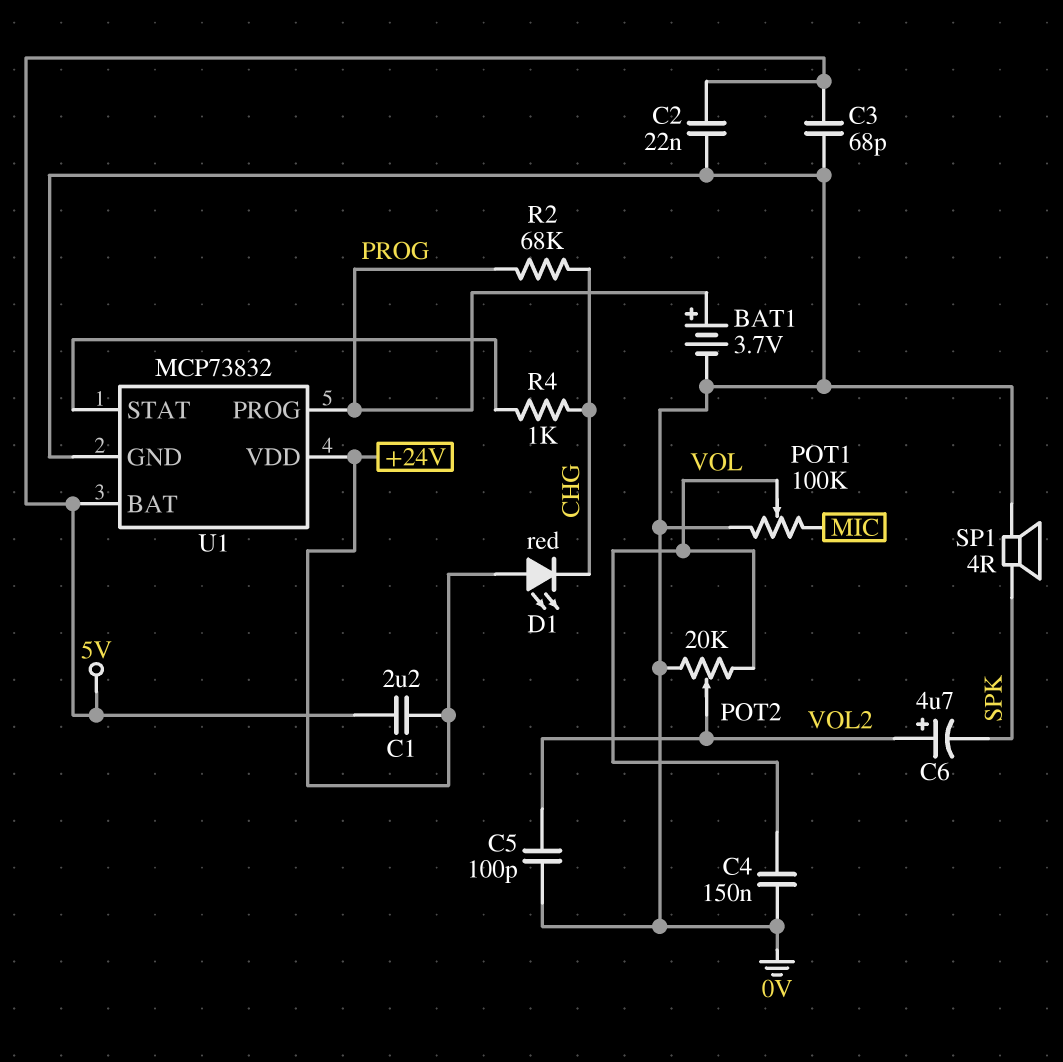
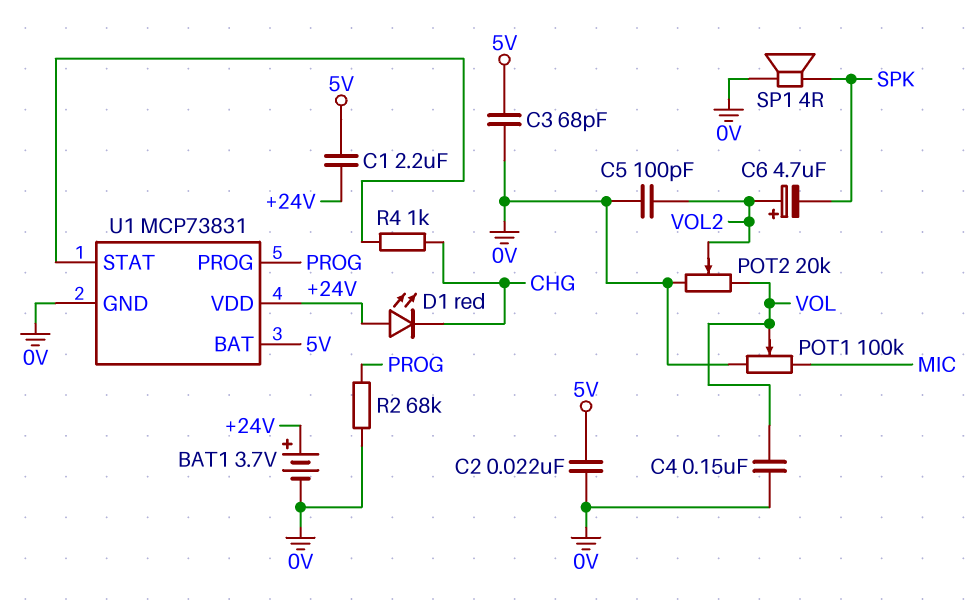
BAT1: 3.7V (plus PROG, minus 0V) -> 3.7V (plus +24V, minus 0V)
R2: 68k (CHG, PROG) -> 68k (0V, PROG)
U1: MCP73832 -> MCP73831

